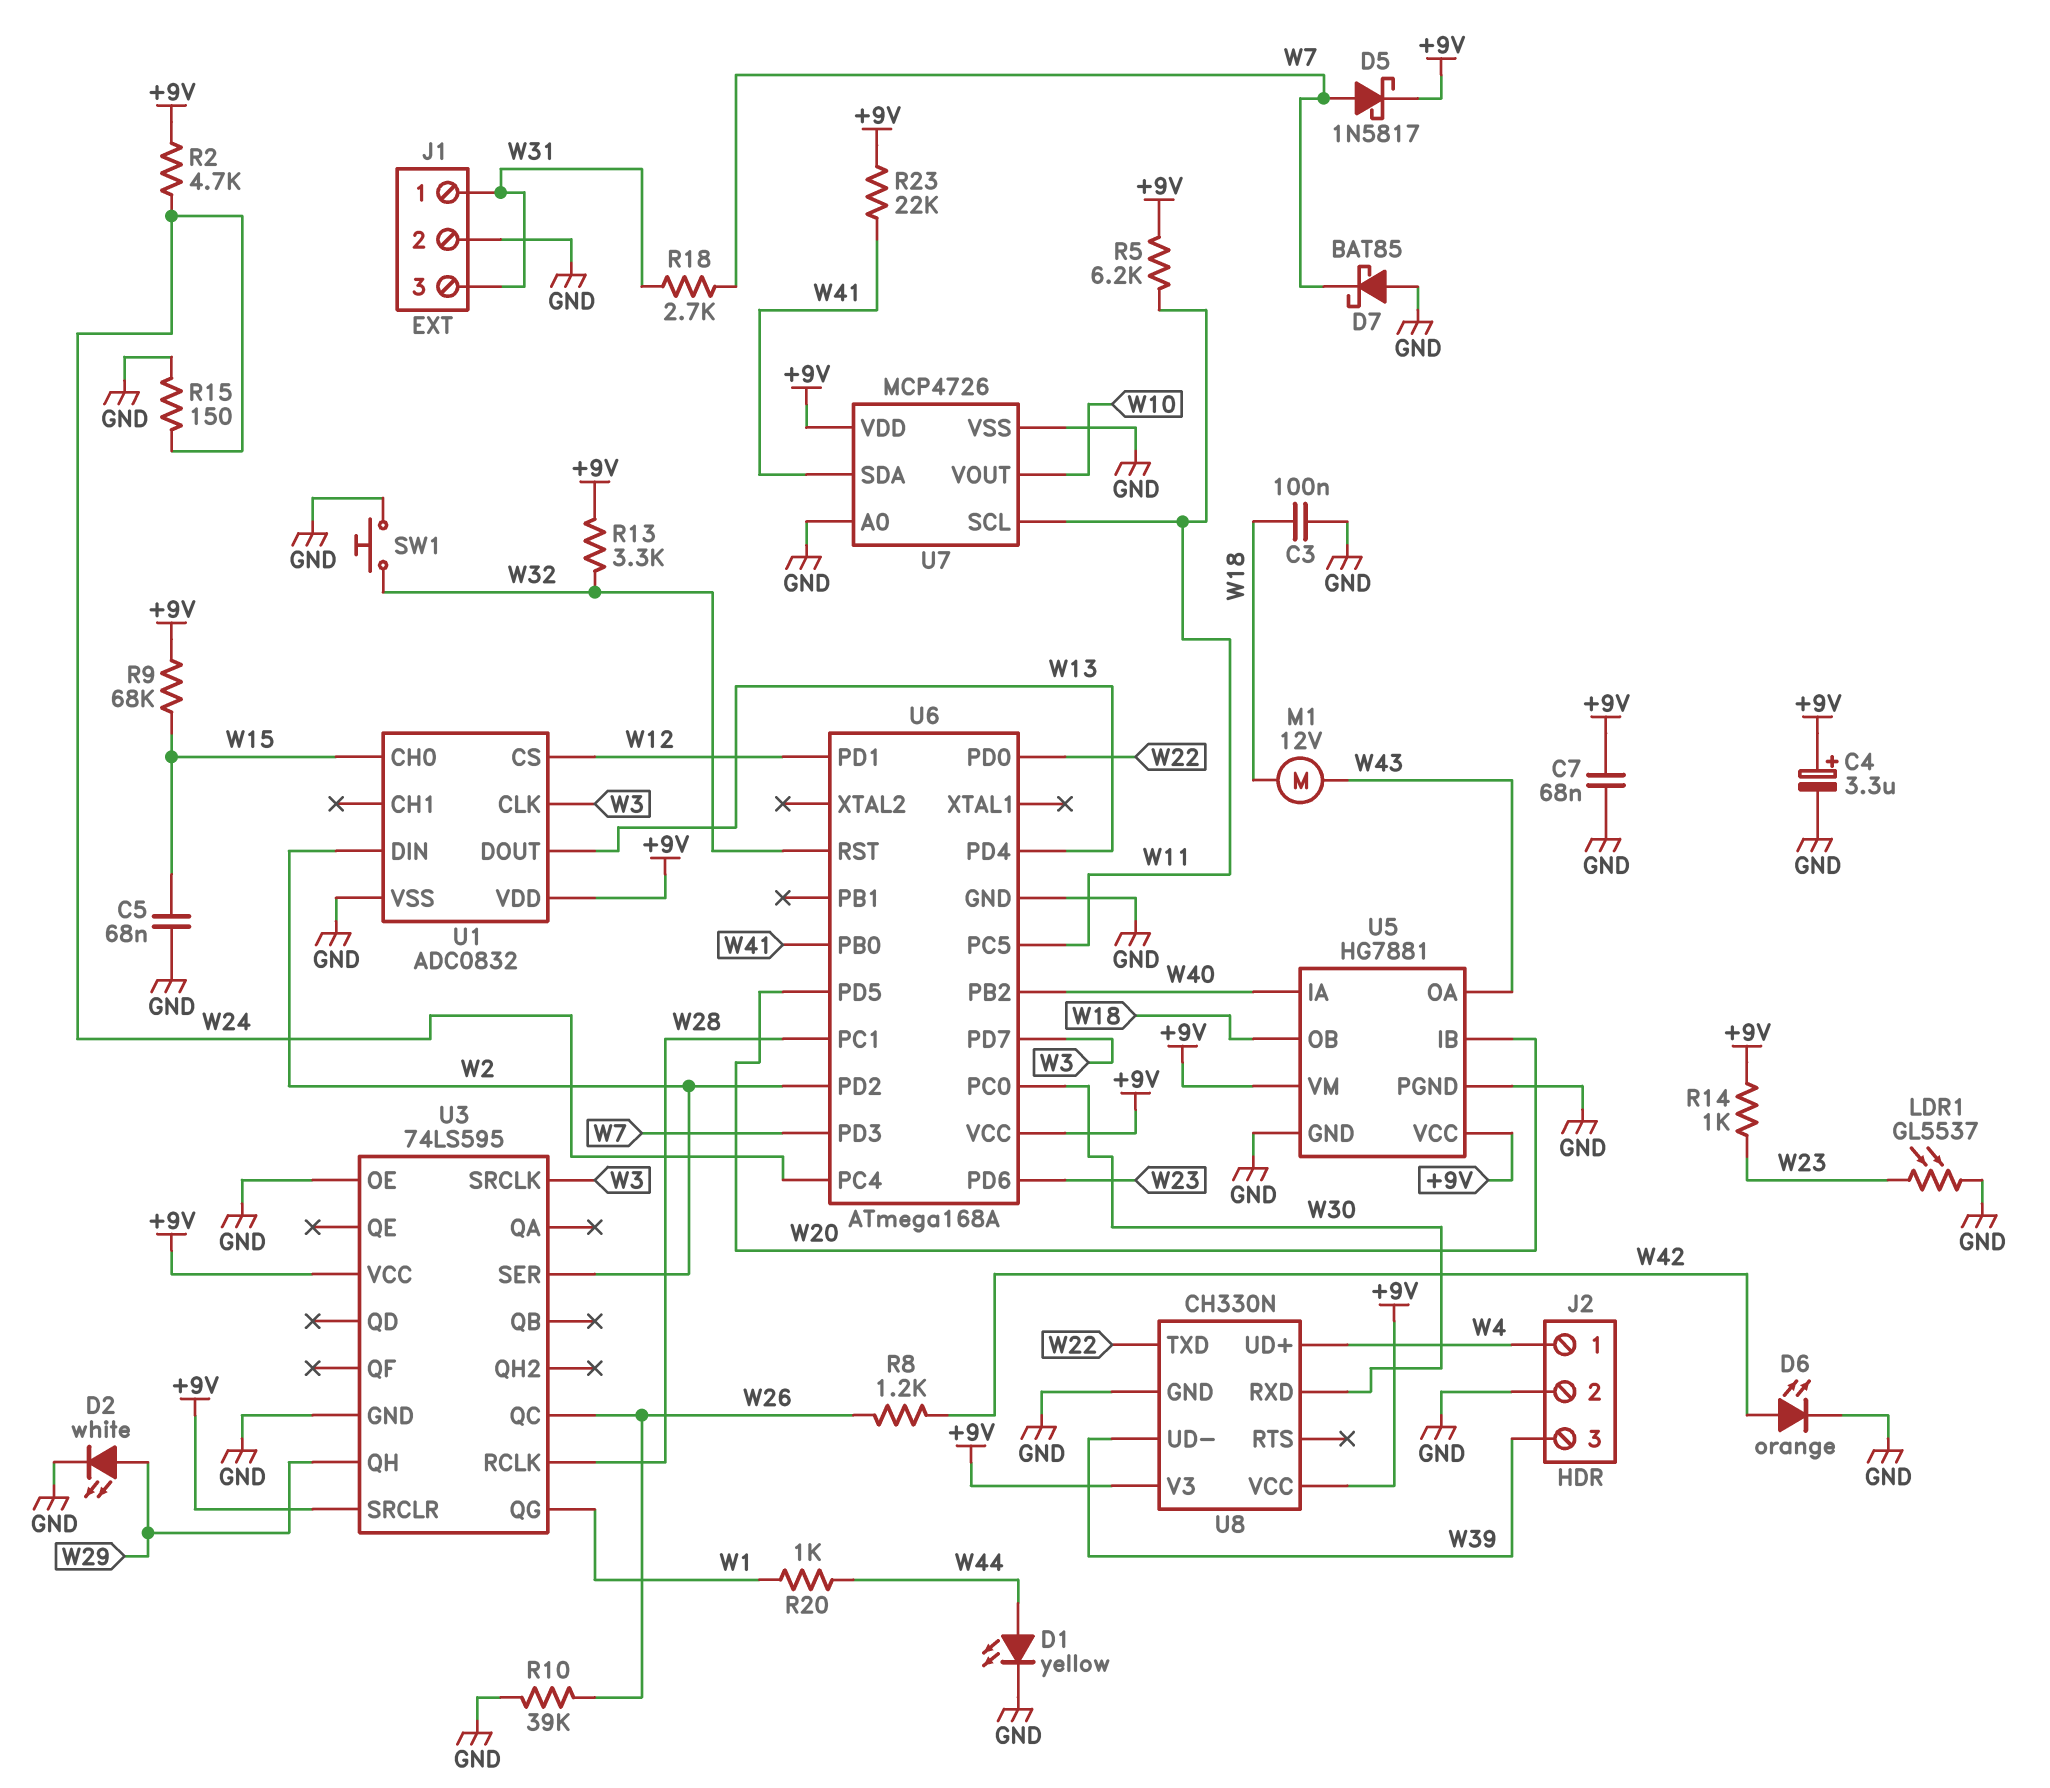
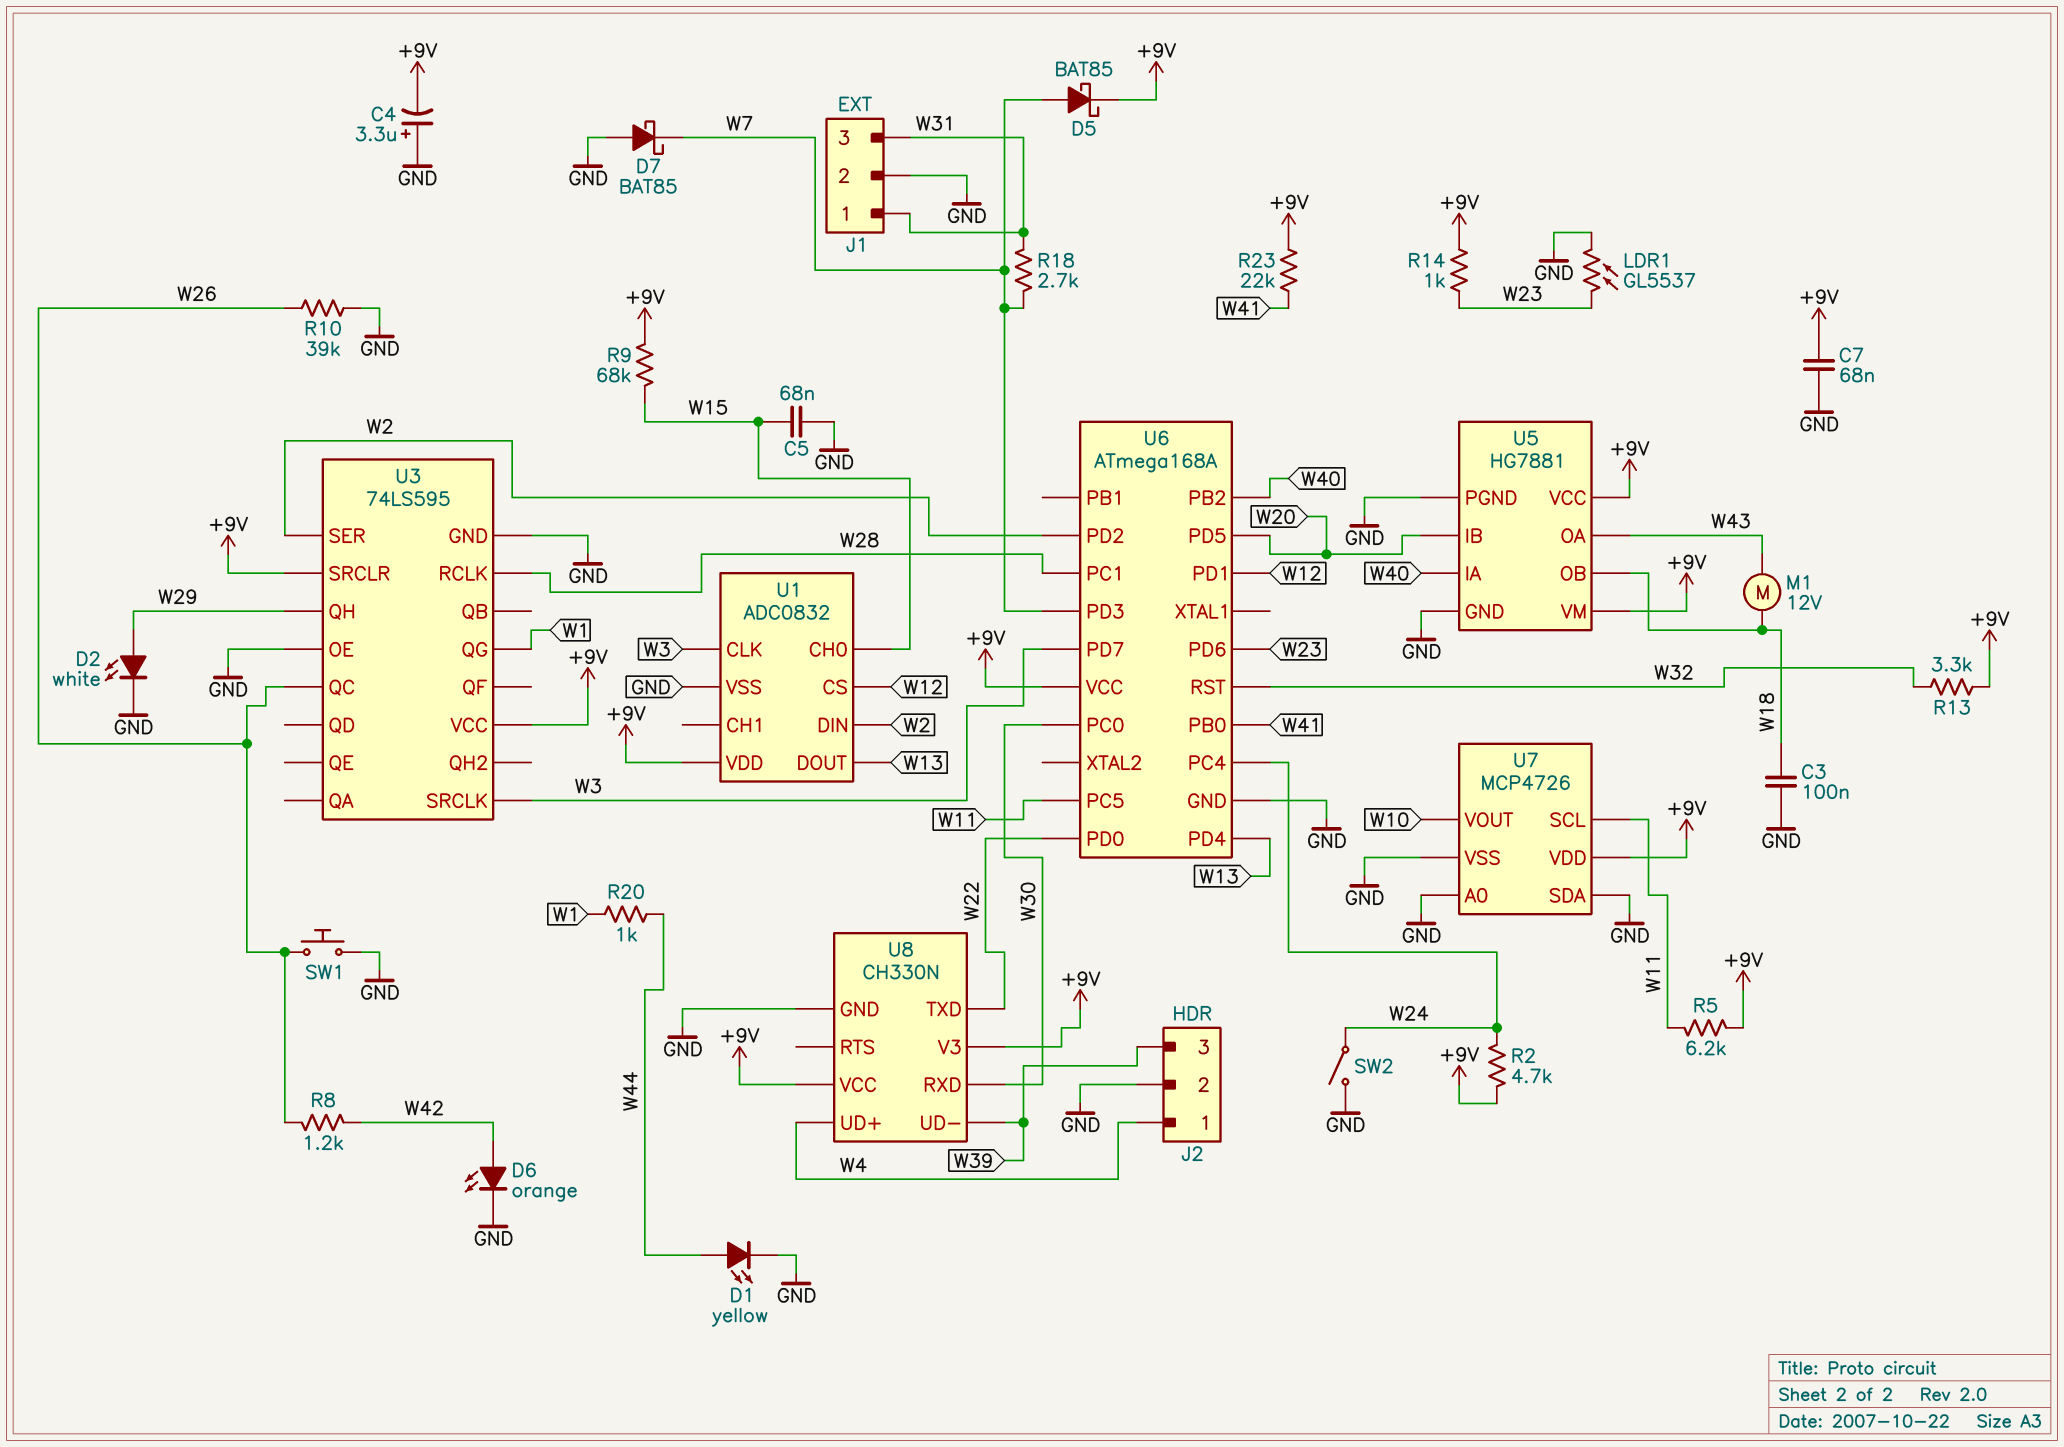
C4: 3.3uF (plus +9V, minus GND) -> 3.3uF (plus GND, minus +9V)
D5: schottky 1N5817 (A W7, K +9V) -> schottky BAT85 (A W7, K +9V)
R15: 150 (GND, W24) -> none
SW1: button (GND, W32) -> button (GND, W26)
SW2: none -> switch (GND, W24)
U7 pin SDA: W41 -> GND

